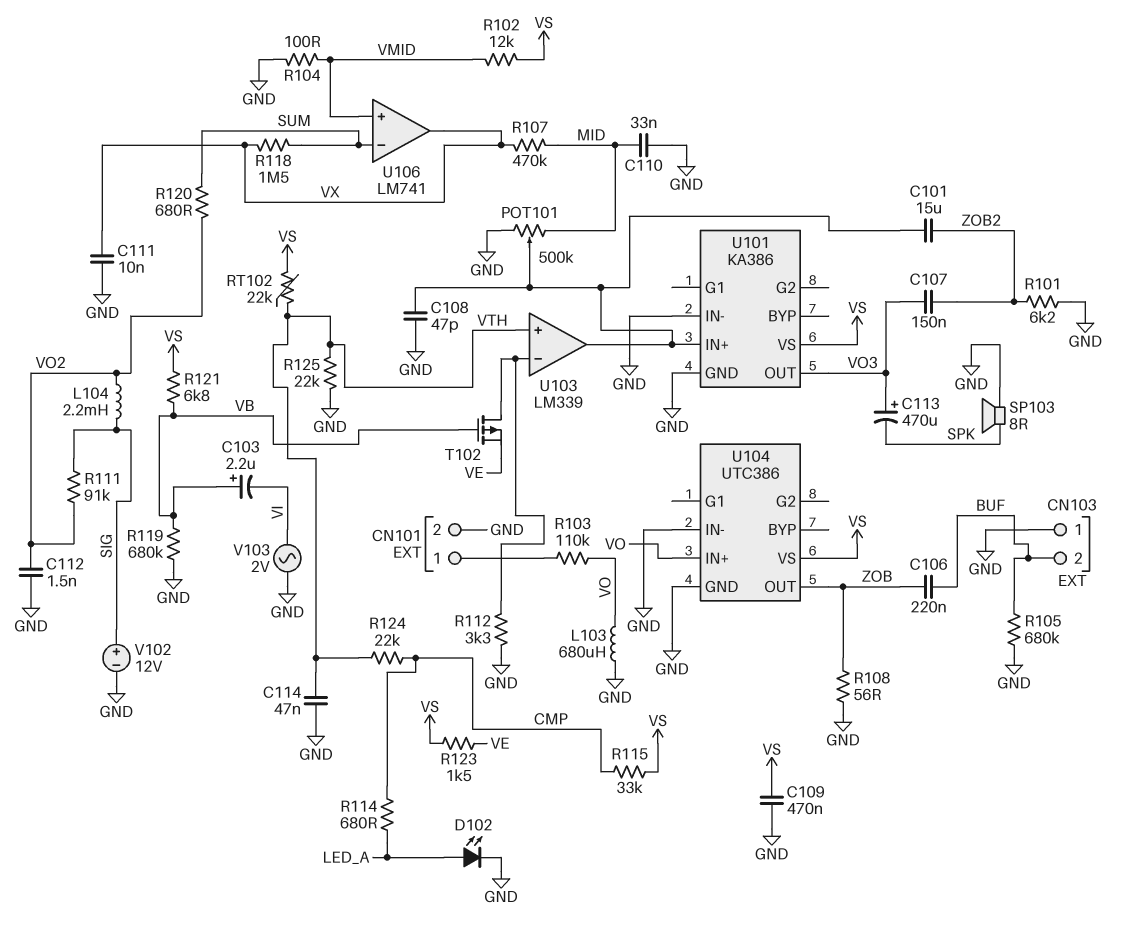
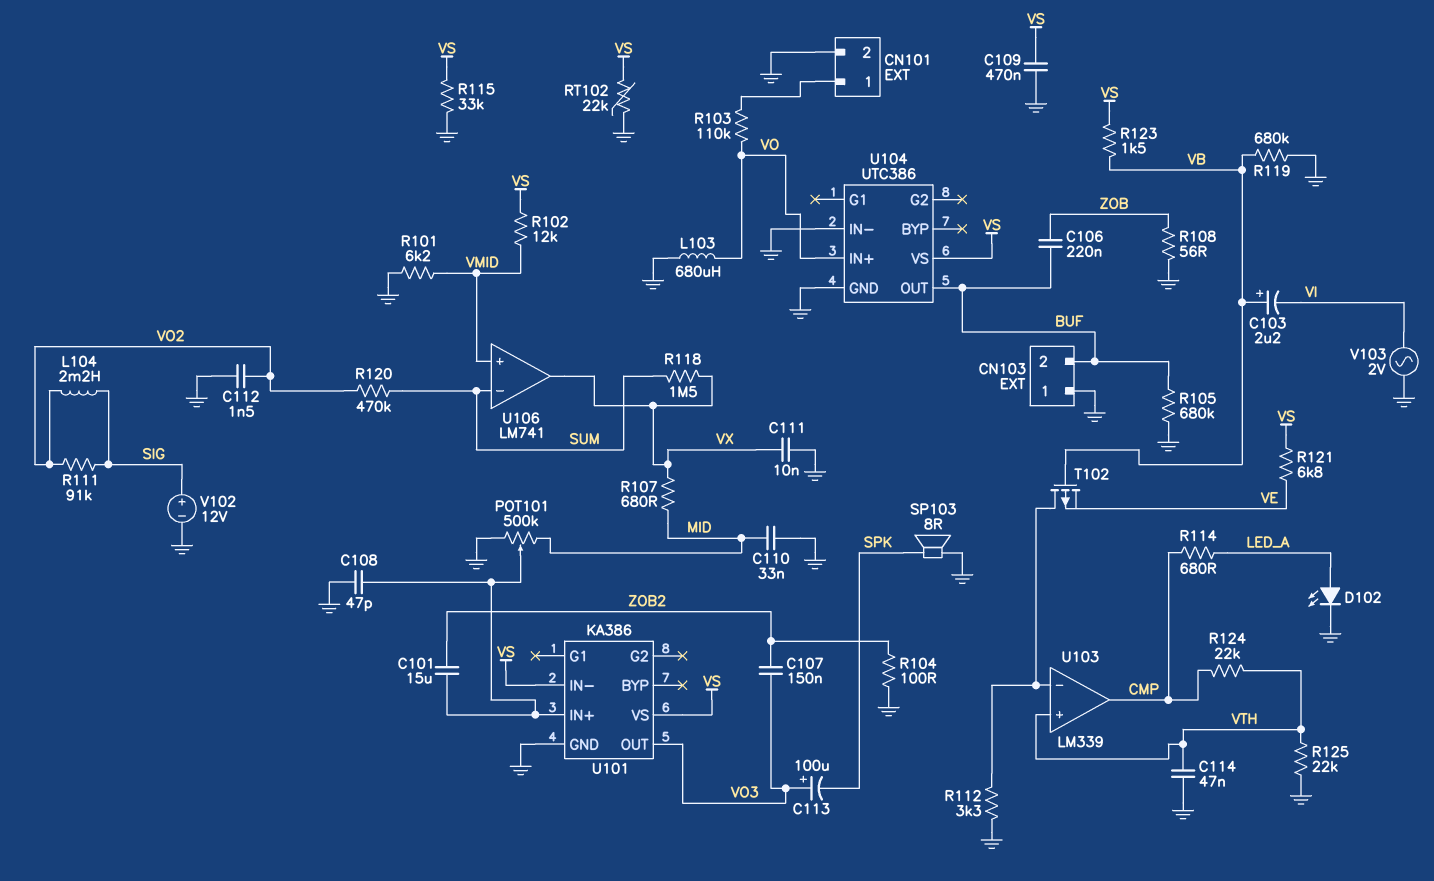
C113: 470uF (plus VO3, minus SPK) -> 100uF (plus VO3, minus SPK)
R101: 6.2k (GND, ZOB2) -> 6.2k (GND, VMID)
R104: 100 (GND, VMID) -> 100 (GND, ZOB2)
R107: 470k (MID, VX) -> 680 (MID, VX)
R115: 33k (CMP, VS) -> 33k (GND, VS)
R120: 680 (SUM, VO2) -> 470k (SUM, VO2)
R121: 6.8k (VB, VS) -> 6.8k (VE, VS)
R123: 1.5k (VE, VS) -> 1.5k (VB, VS)
RT102: 22k (VS, VTH) -> 22k (GND, VS)
U101 pin IN-: GND -> VS
U103 pin out: U101/IN+ -> CMP
U104 pin OUT: ZOB -> BUF

